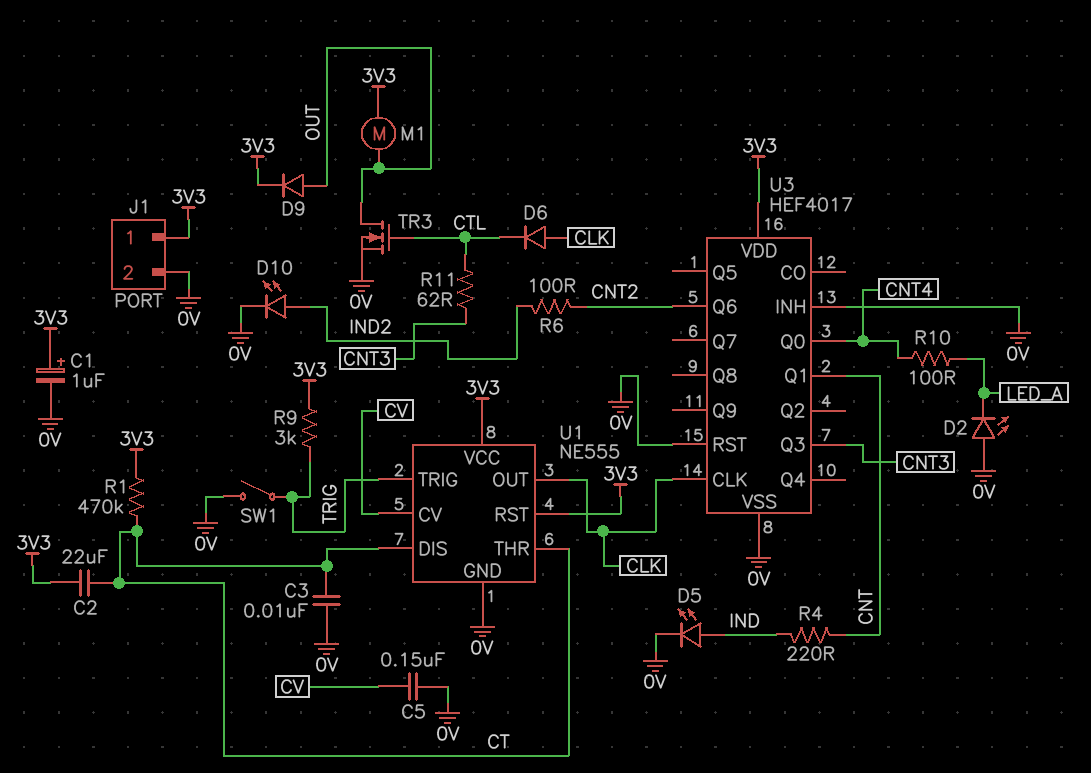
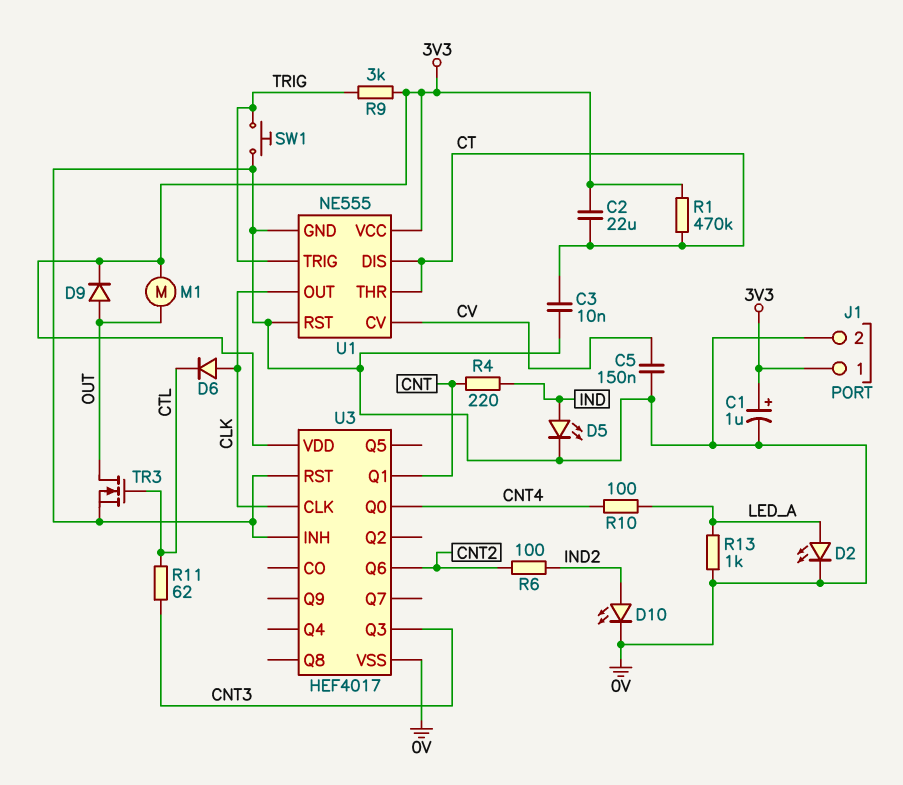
D2: LED (A 0V, K LED_A) -> LED (A LED_A, K 0V)
R13: none -> 1k (0V, LED_A)
SW1: switch (0V, TRIG) -> button (0V, TRIG)
U1 pin RST: 3V3 -> 0V

